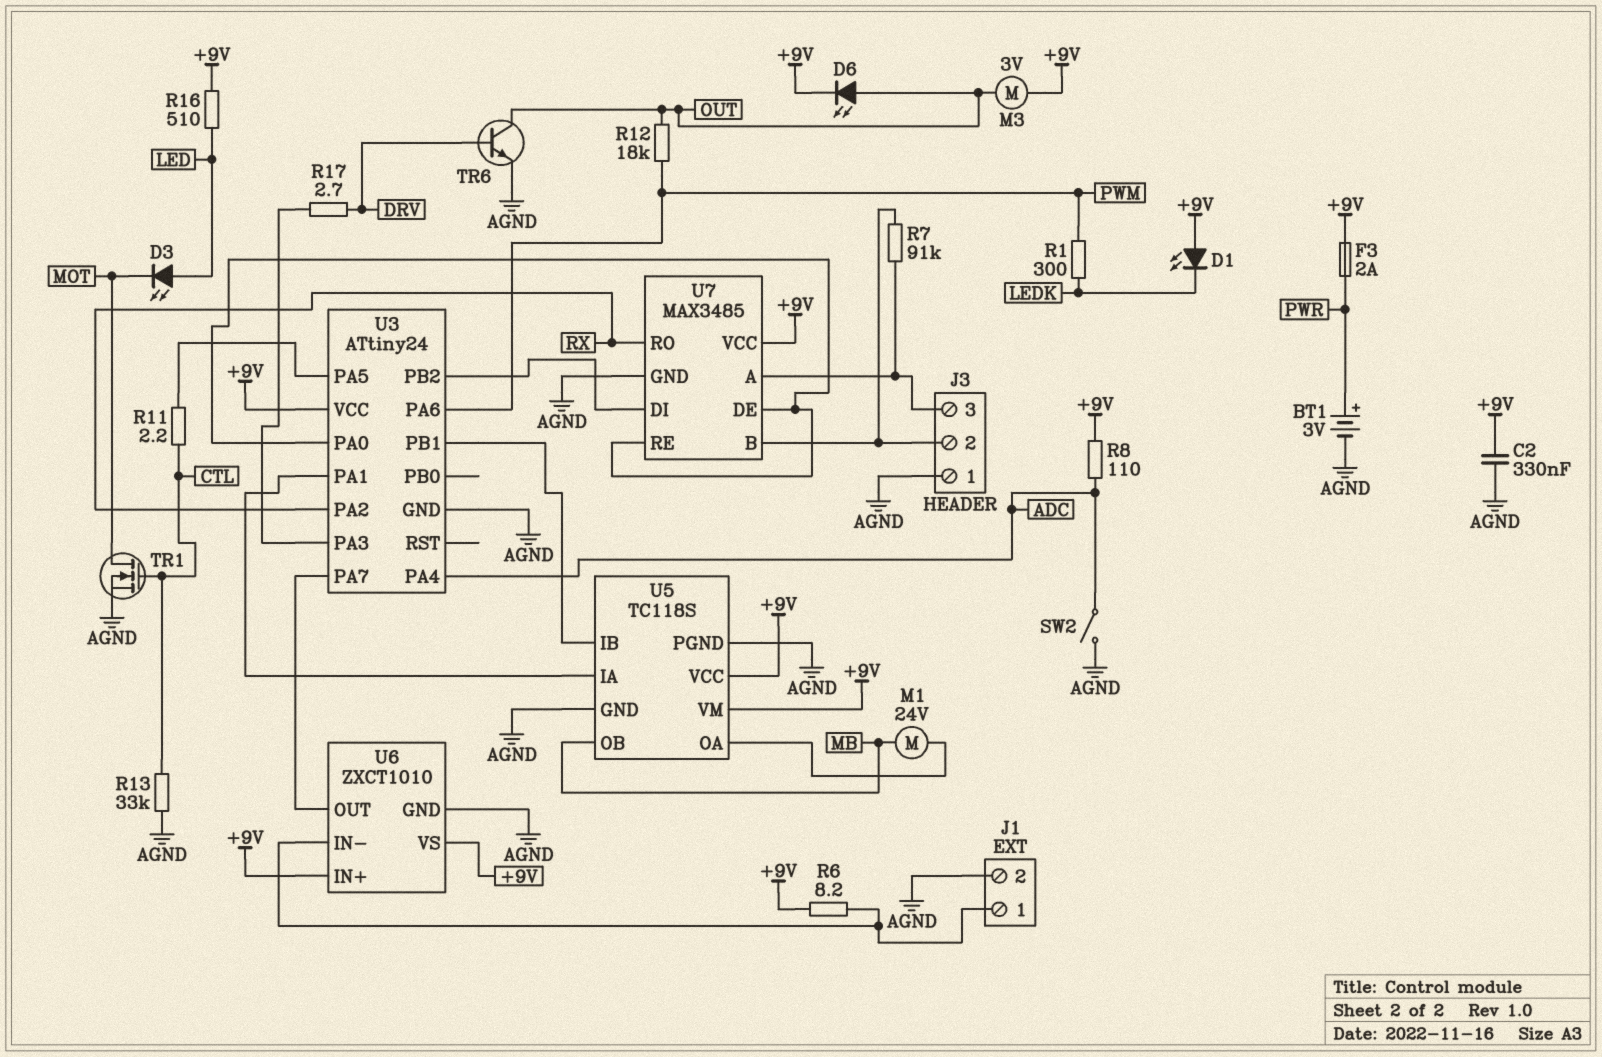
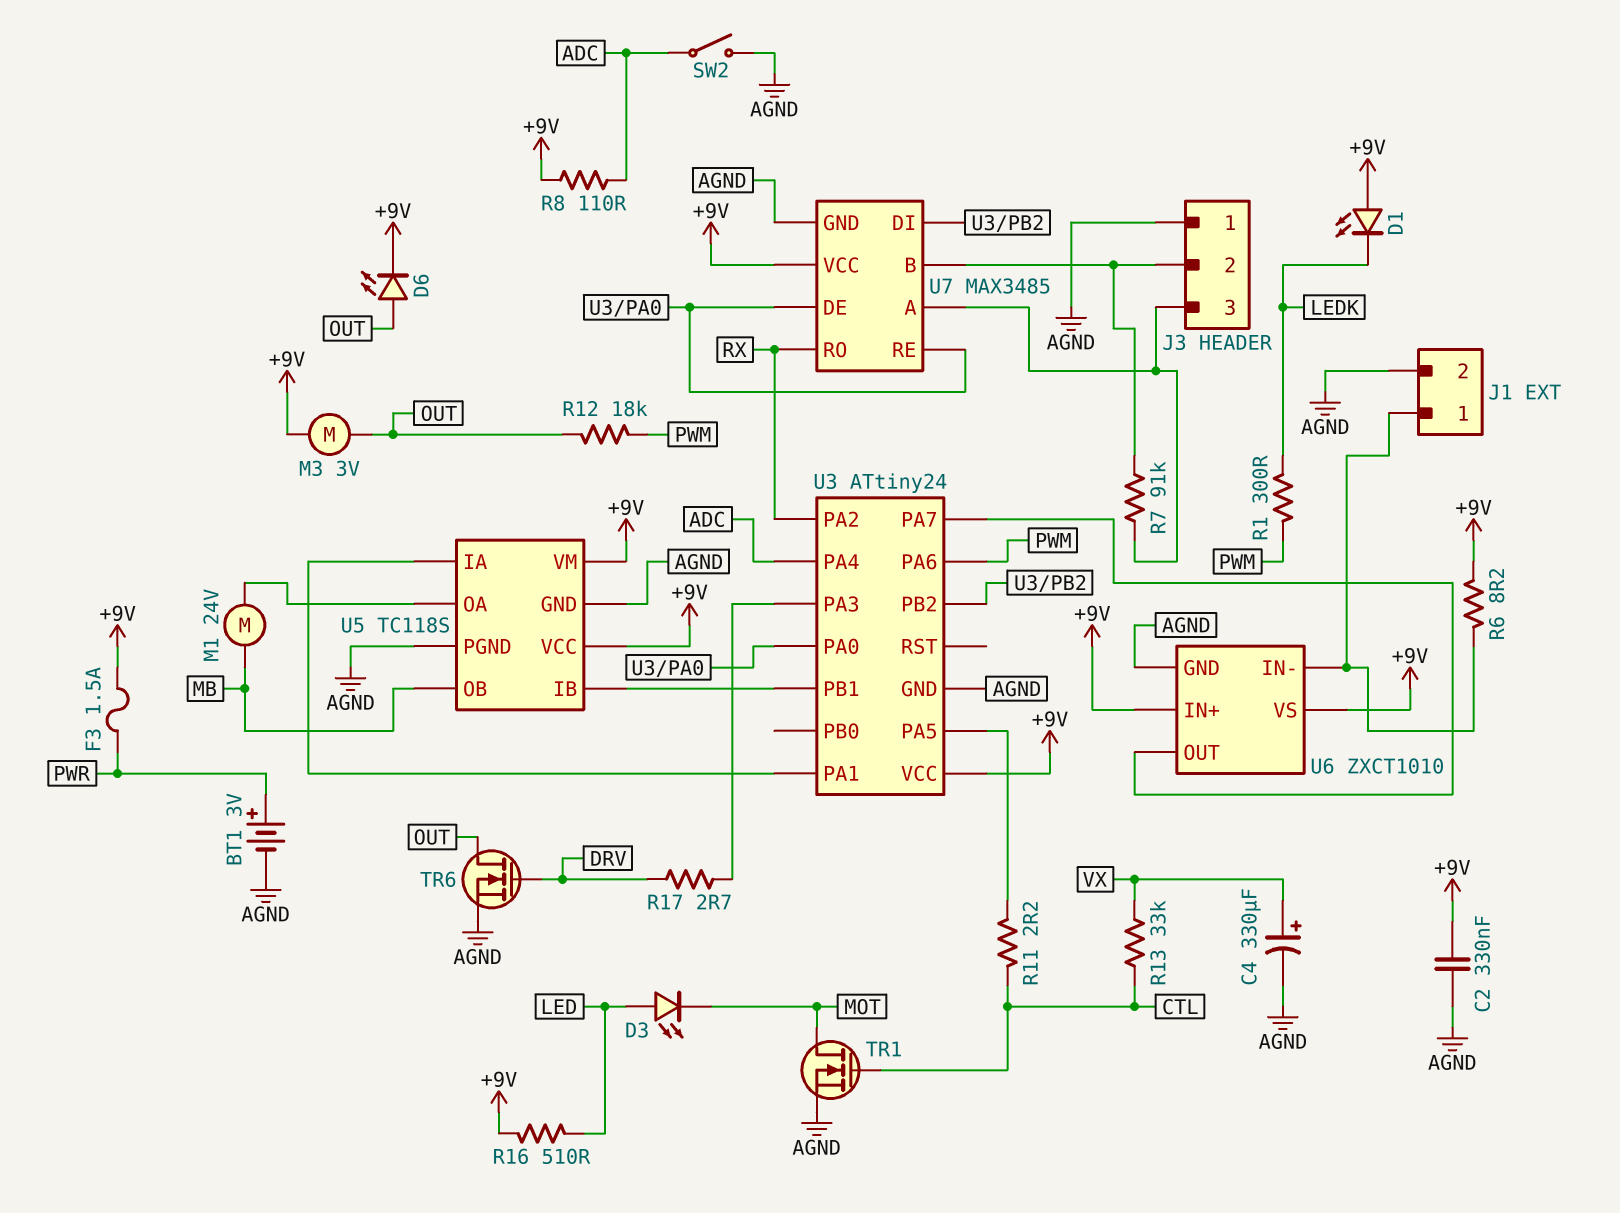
C4: none -> 330uF (plus VX, minus AGND)
F3: 2A (+9V, PWR) -> 1.5A (+9V, PWR)
R13: 33k (AGND, CTL) -> 33k (CTL, VX)
TR6: NPN (B DRV, C OUT, E AGND) -> NMOS (G DRV, D OUT, S AGND)

